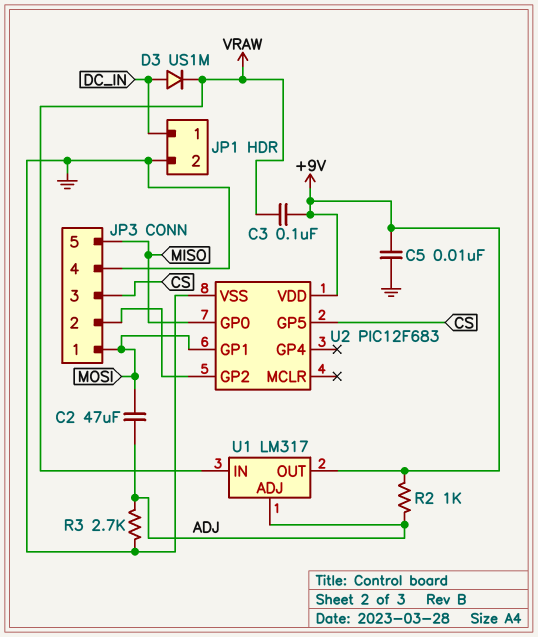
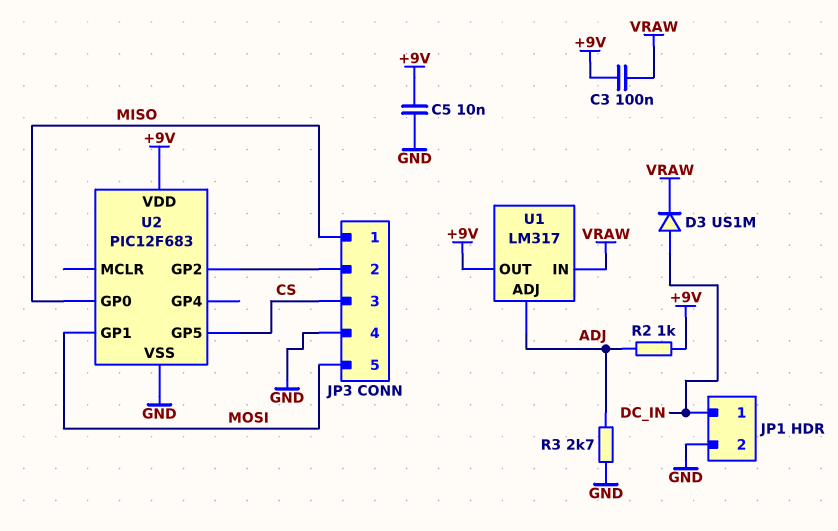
C2: 47uF (ADJ, MOSI) -> none
JP3 pin 1: MOSI -> MISO
JP3 pin 5: MISO -> MOSI

